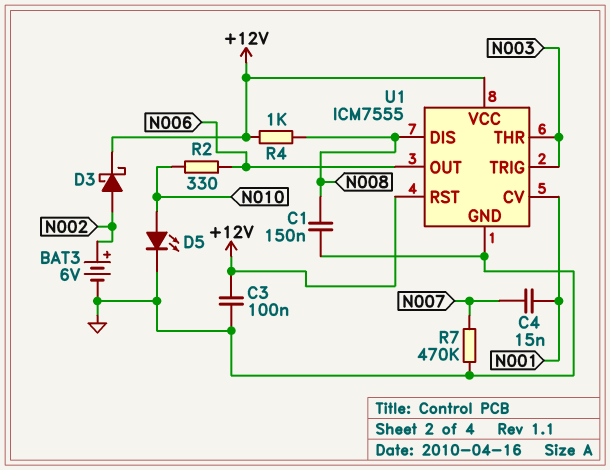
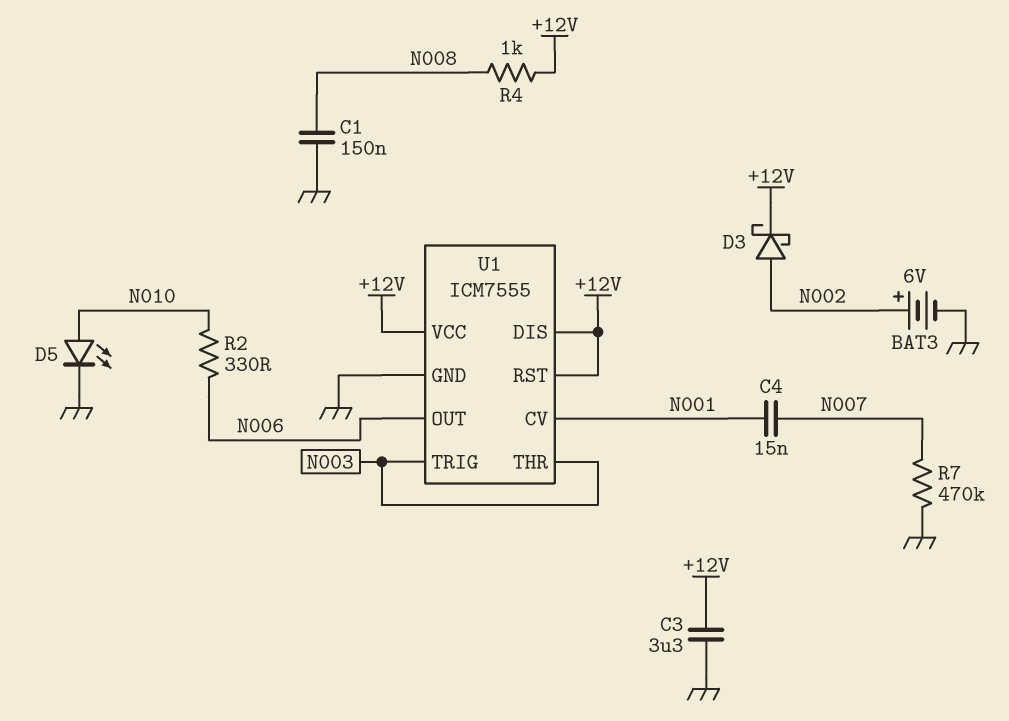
C3: 100nF (+12V, GND) -> 3.3uF (+12V, GND)
U1 pin DIS: N008 -> +12V

